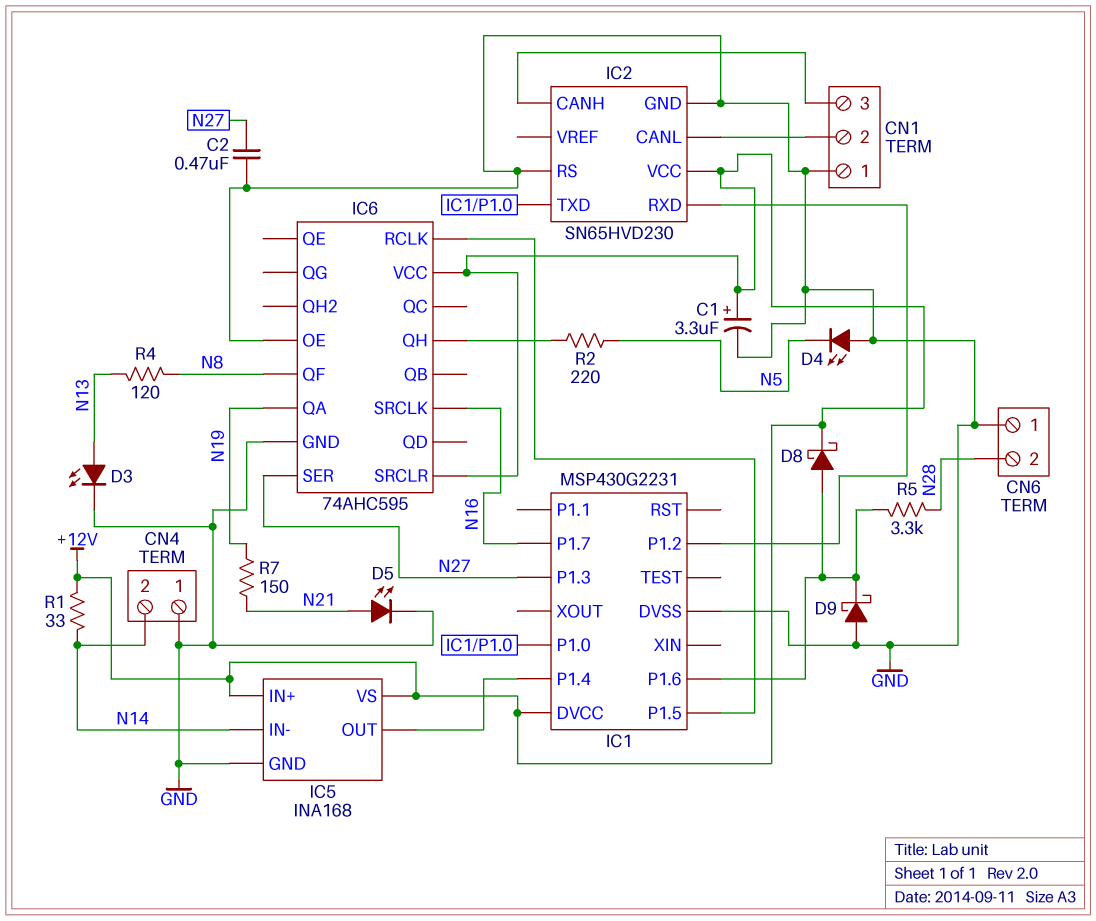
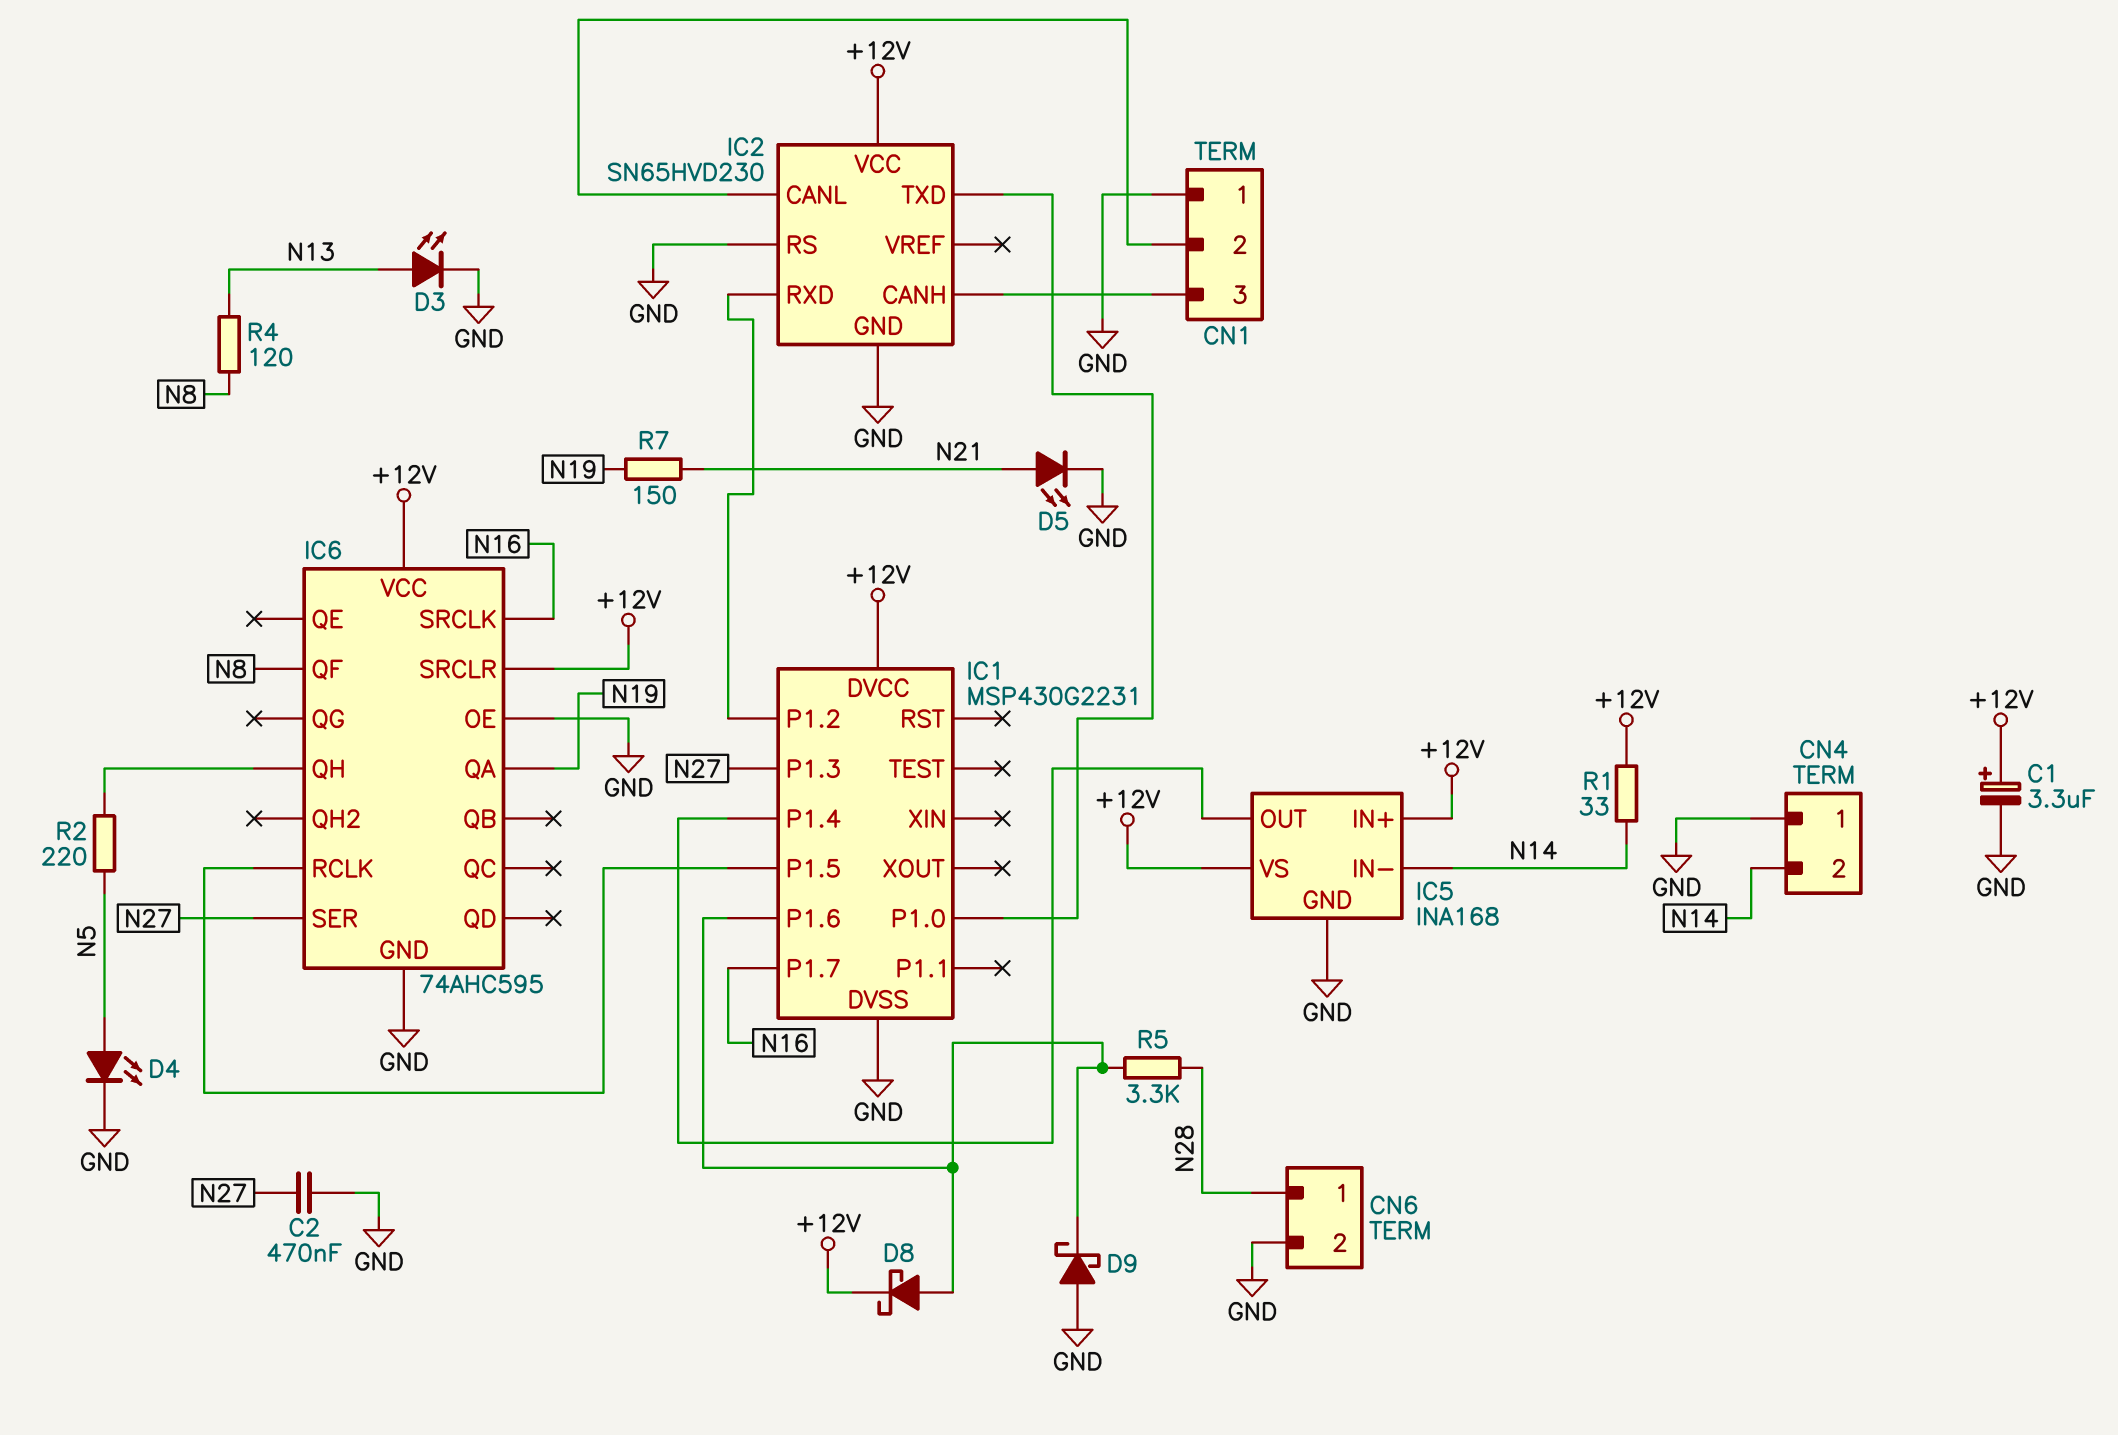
CN6 pin 1: GND -> N28
CN6 pin 2: N28 -> GND
D4: LED (A GND, K N5) -> LED (A N5, K GND)

